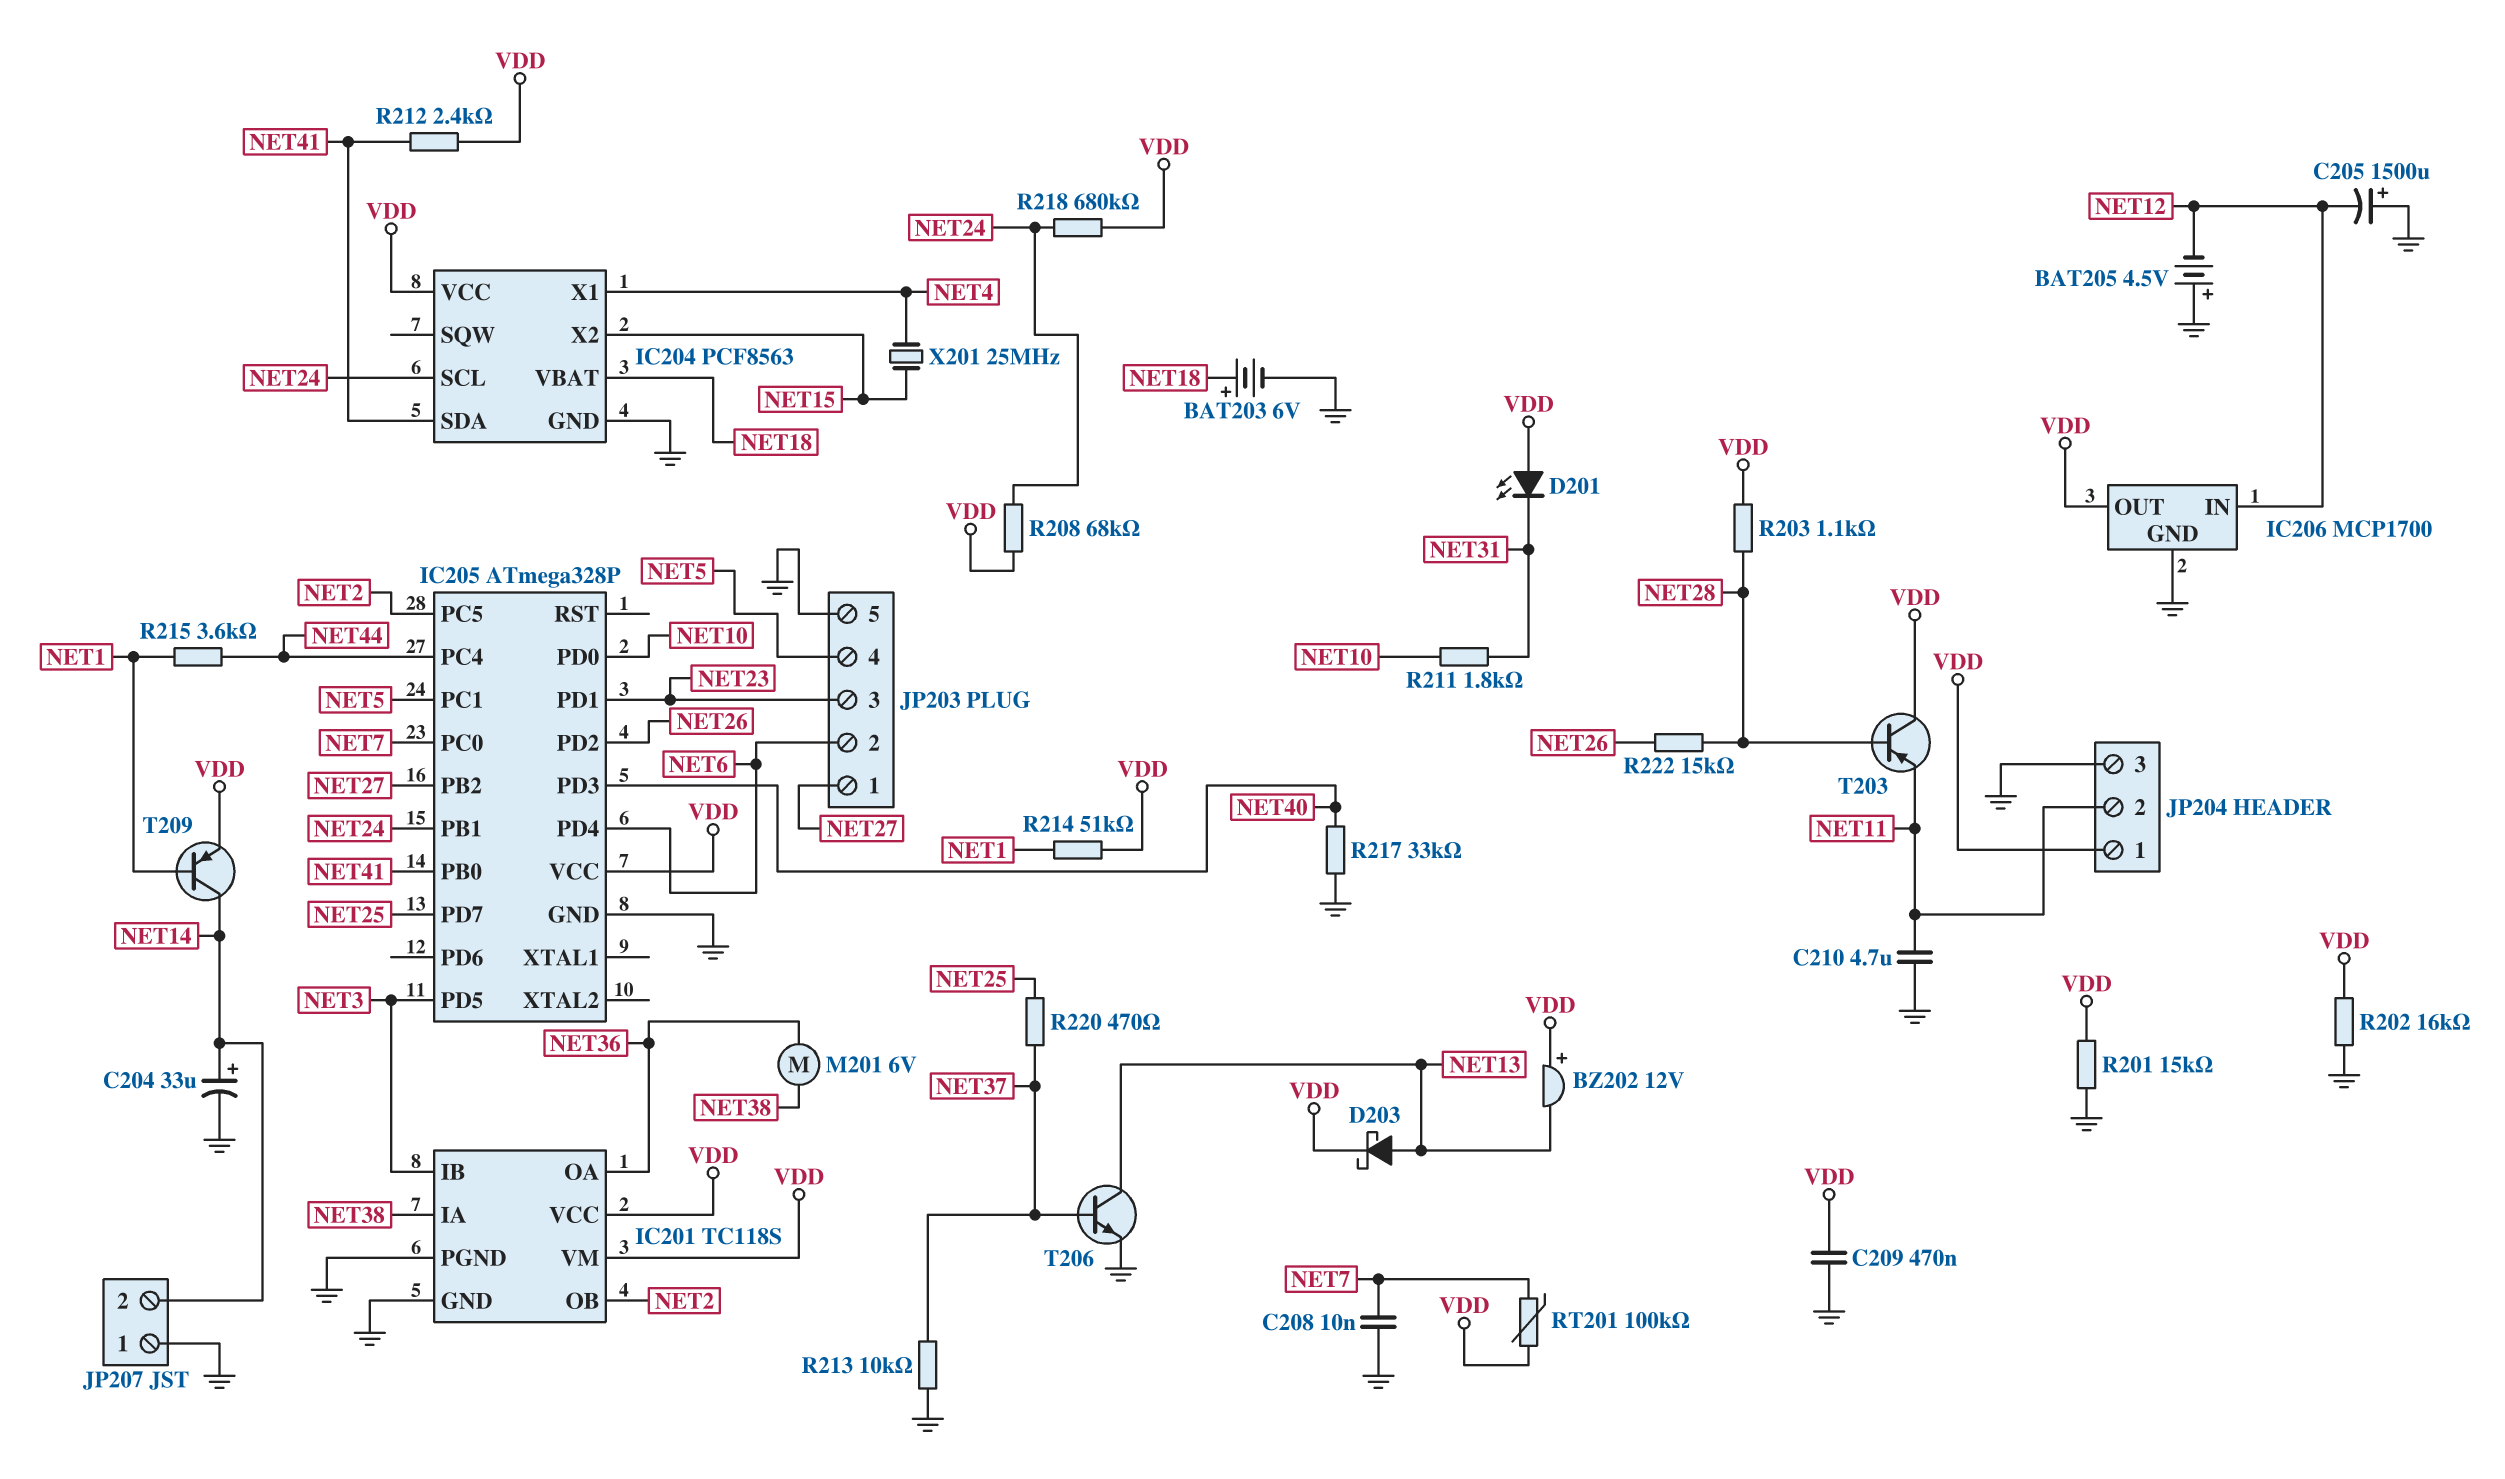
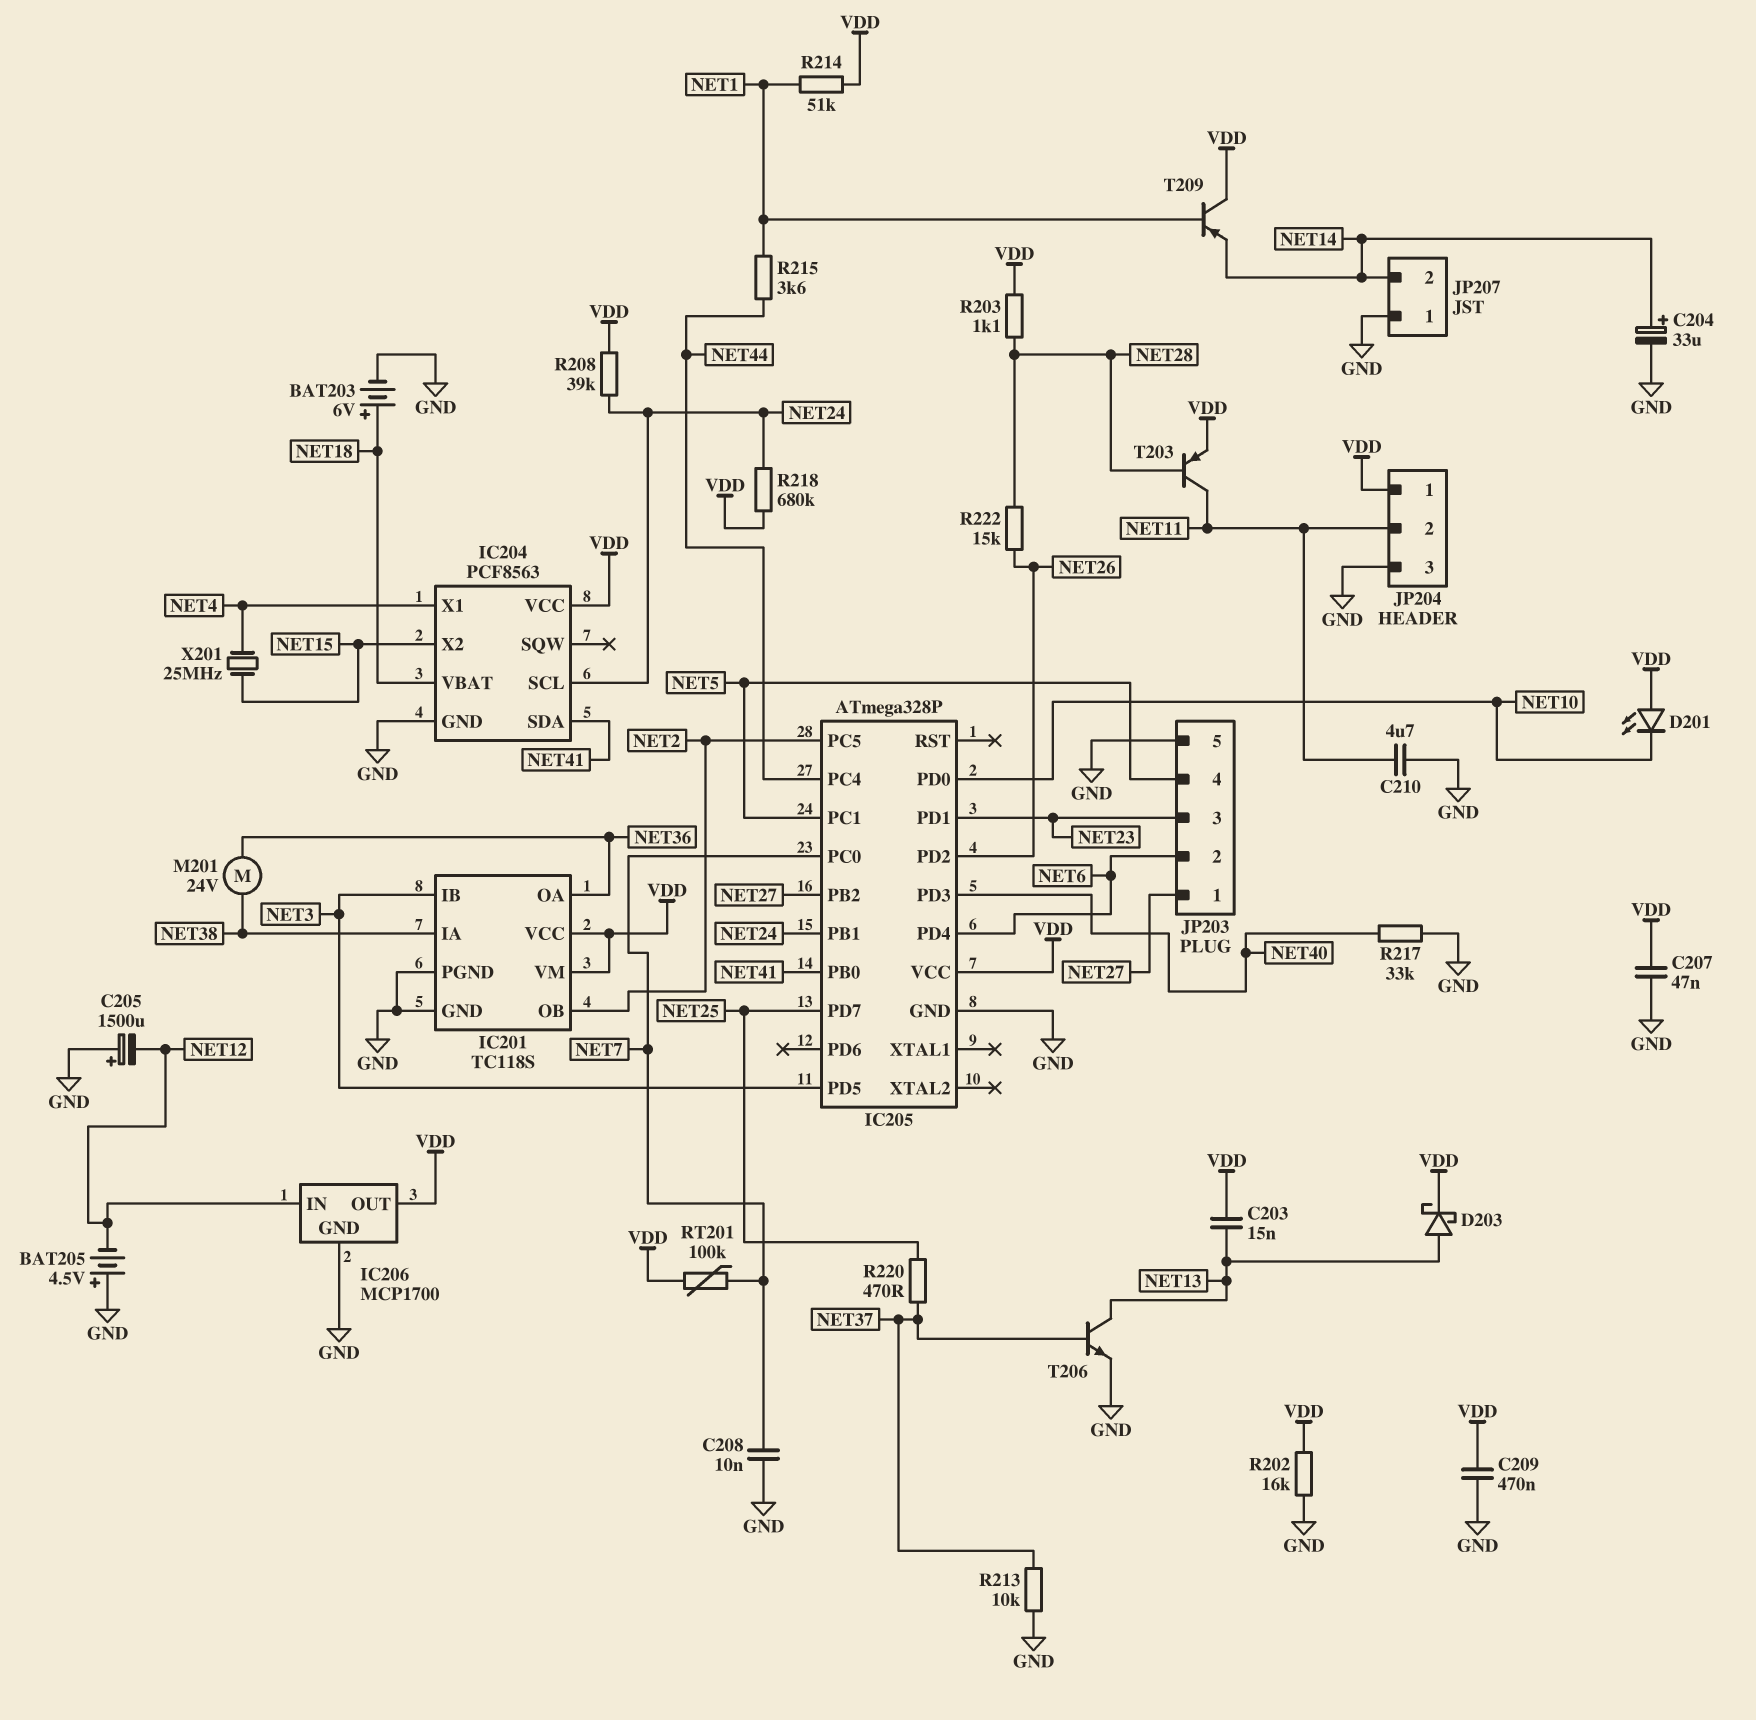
BZ202: buzzer 12V (plus VDD, minus NET13) -> none
C203: none -> 15nF (NET13, VDD)
C207: none -> 47nF (GND, VDD)
D201: LED (A VDD, K NET31) -> LED (A VDD, K NET10)
M201: motor 6V (NET36, NET38) -> motor 24V (NET36, NET38)
R201: 15k (GND, VDD) -> none
R208: 68k (NET24, VDD) -> 39k (NET24, VDD)
R211: 1.8k (NET10, NET31) -> none
R212: 2.4k (NET41, VDD) -> none
T203: PNP (B NET28, C VDD, E NET11) -> PNP (B NET28, C NET11, E VDD)
T209: PNP (B NET1, C NET14, E VDD) -> PNP (B NET1, C VDD, E NET14)

